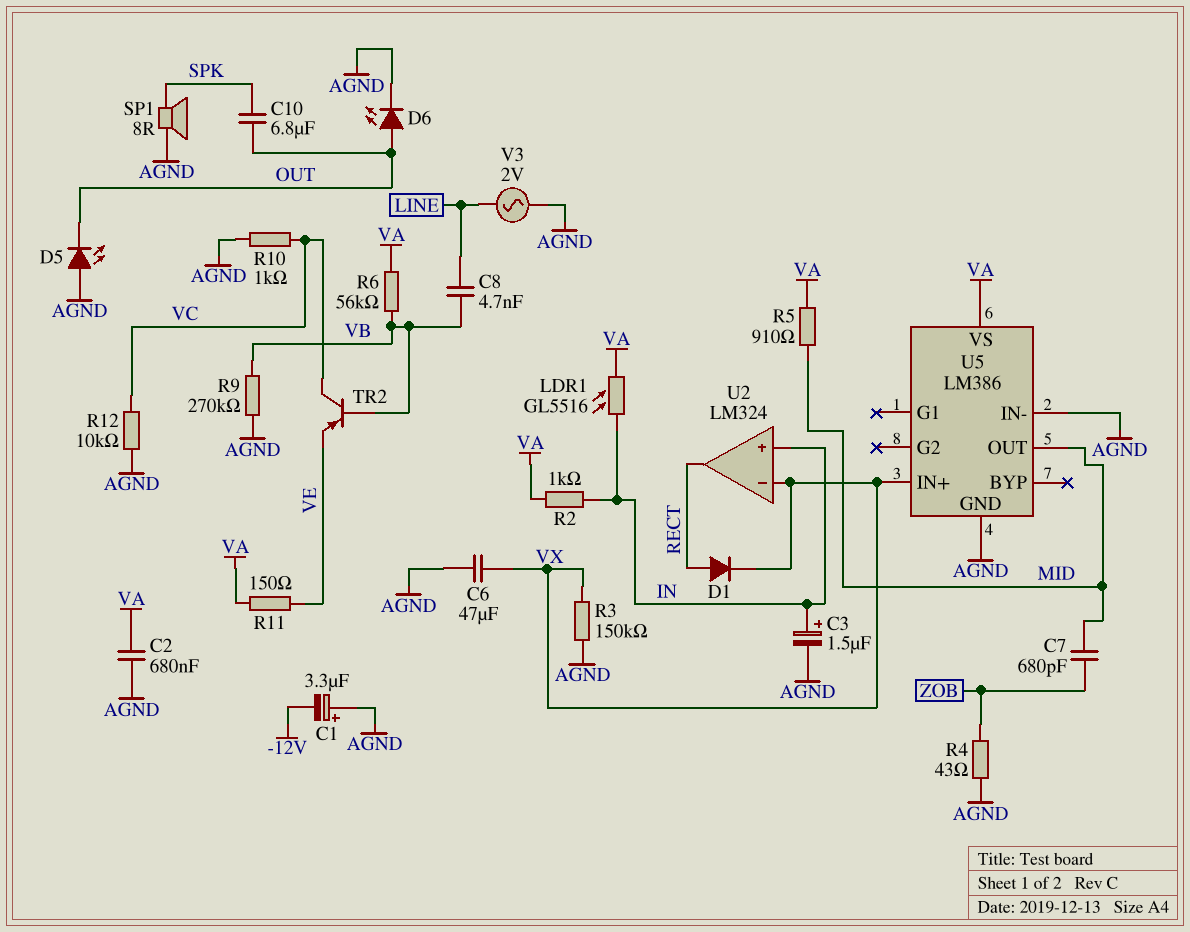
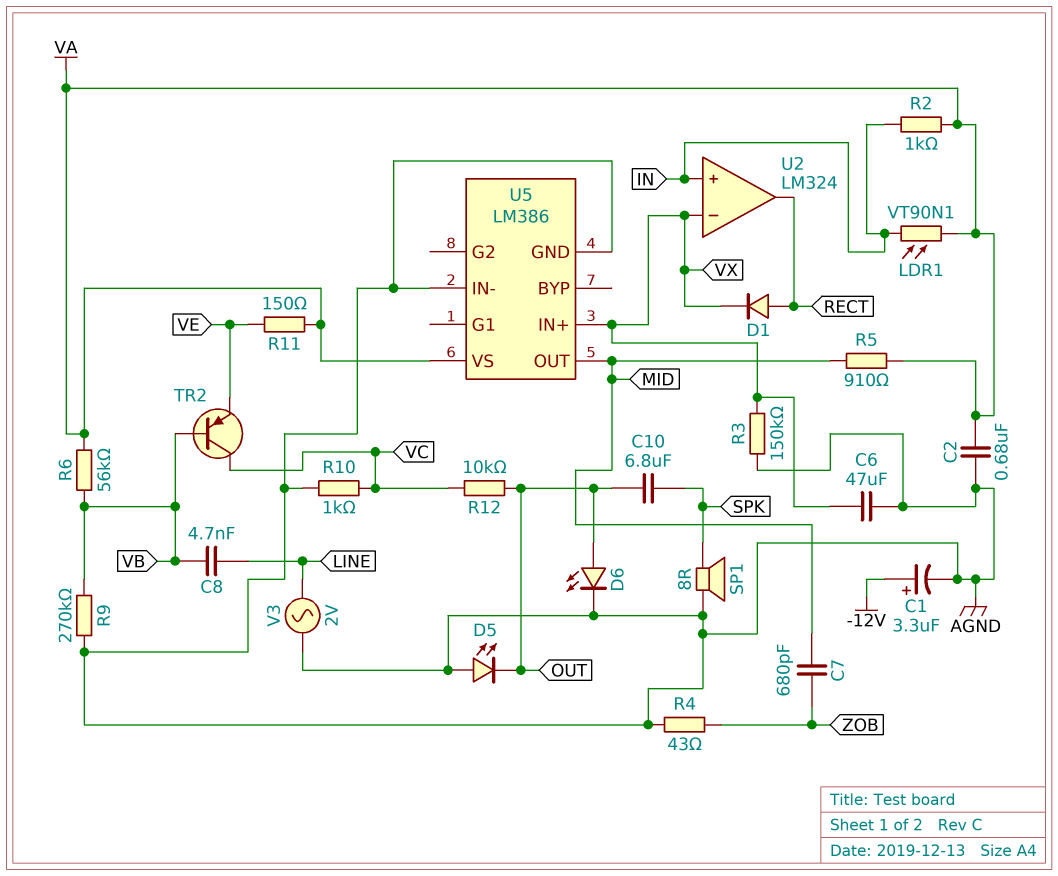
C1: 3.3uF (plus AGND, minus -12V) -> 3.3uF (plus -12V, minus AGND)
C3: 1.5uF (plus IN, minus AGND) -> none
LDR1: GL5516 (IN, VA) -> VT90N1 (IN, VA)
R12: 10k (AGND, VC) -> 10k (OUT, VC)

